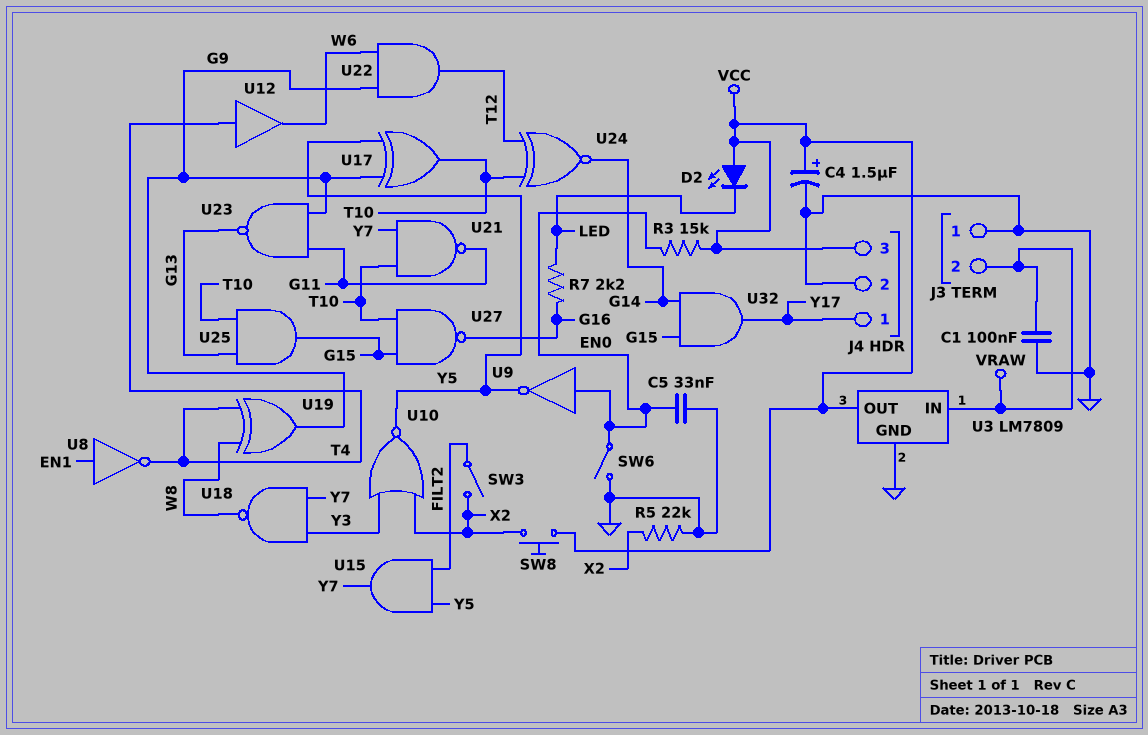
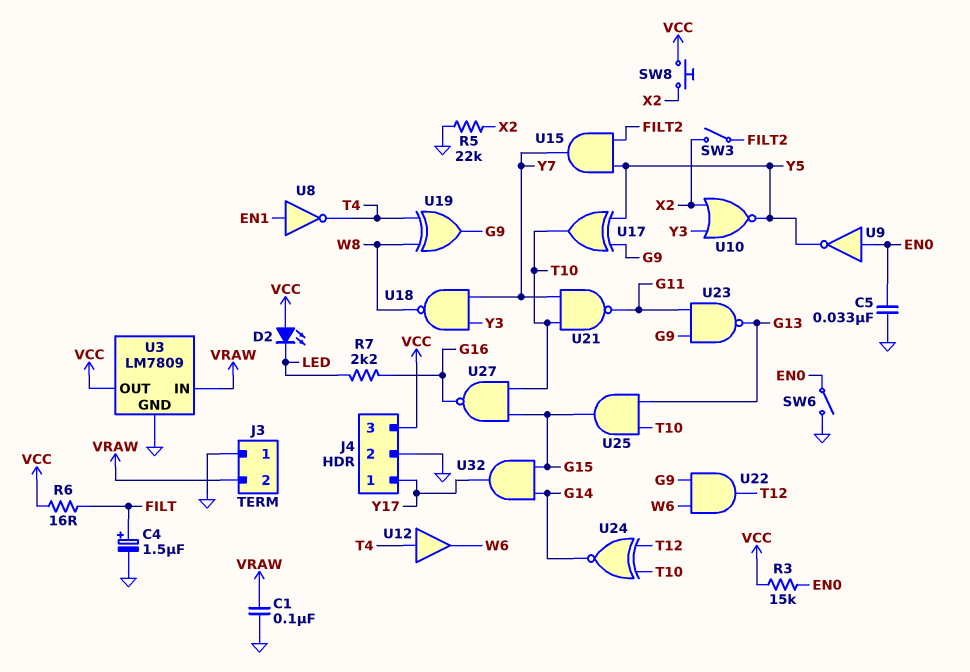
C4: 1.5uF (plus VCC, minus GND) -> 1.5uF (plus FILT, minus GND)
R6: none -> 16 (FILT, VCC)

